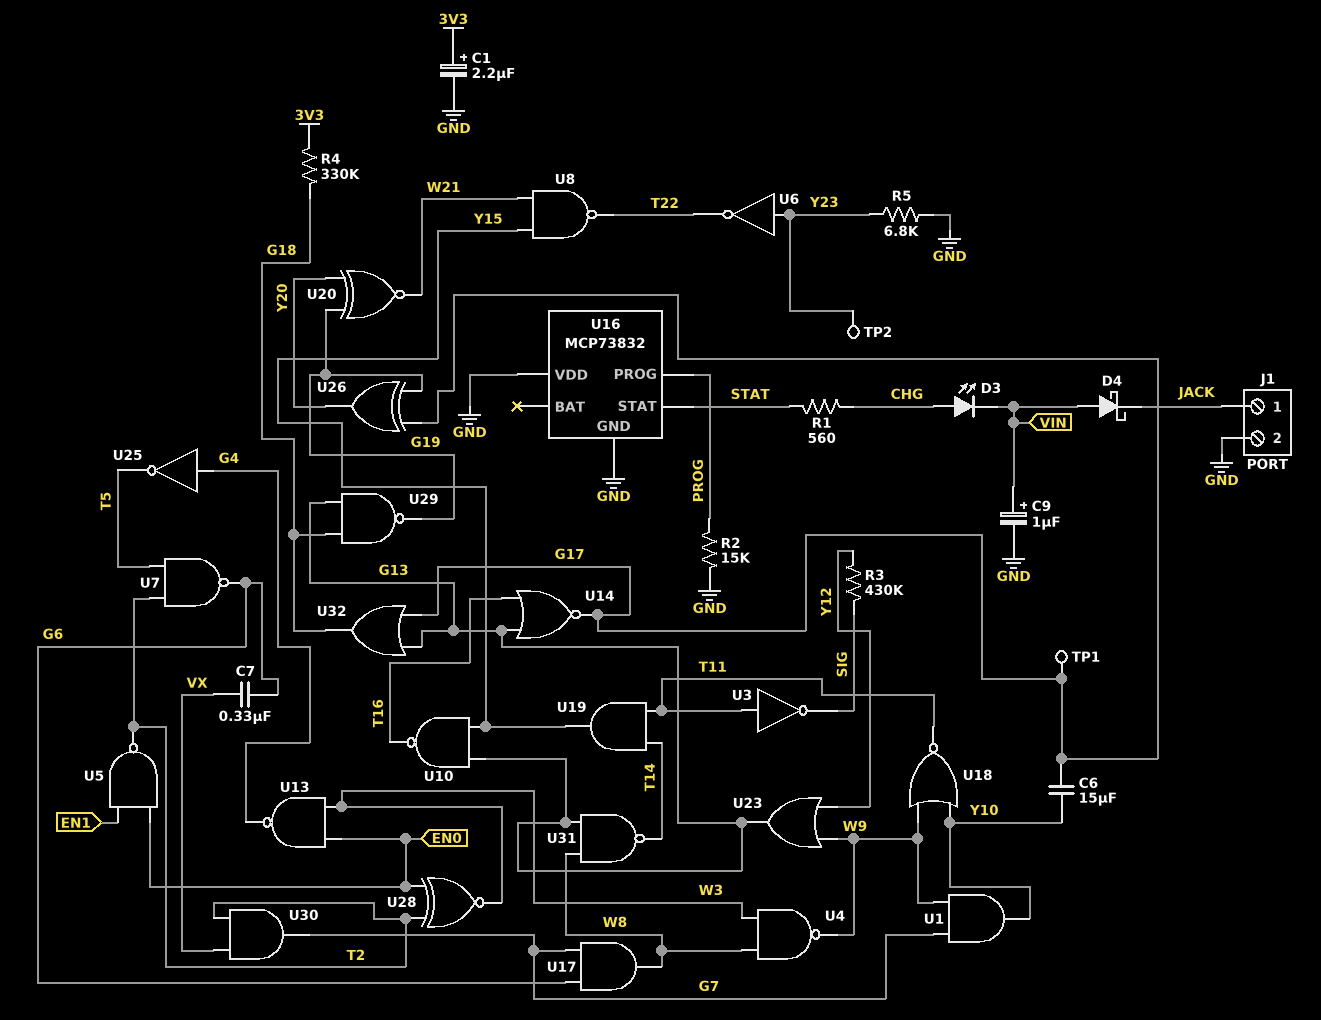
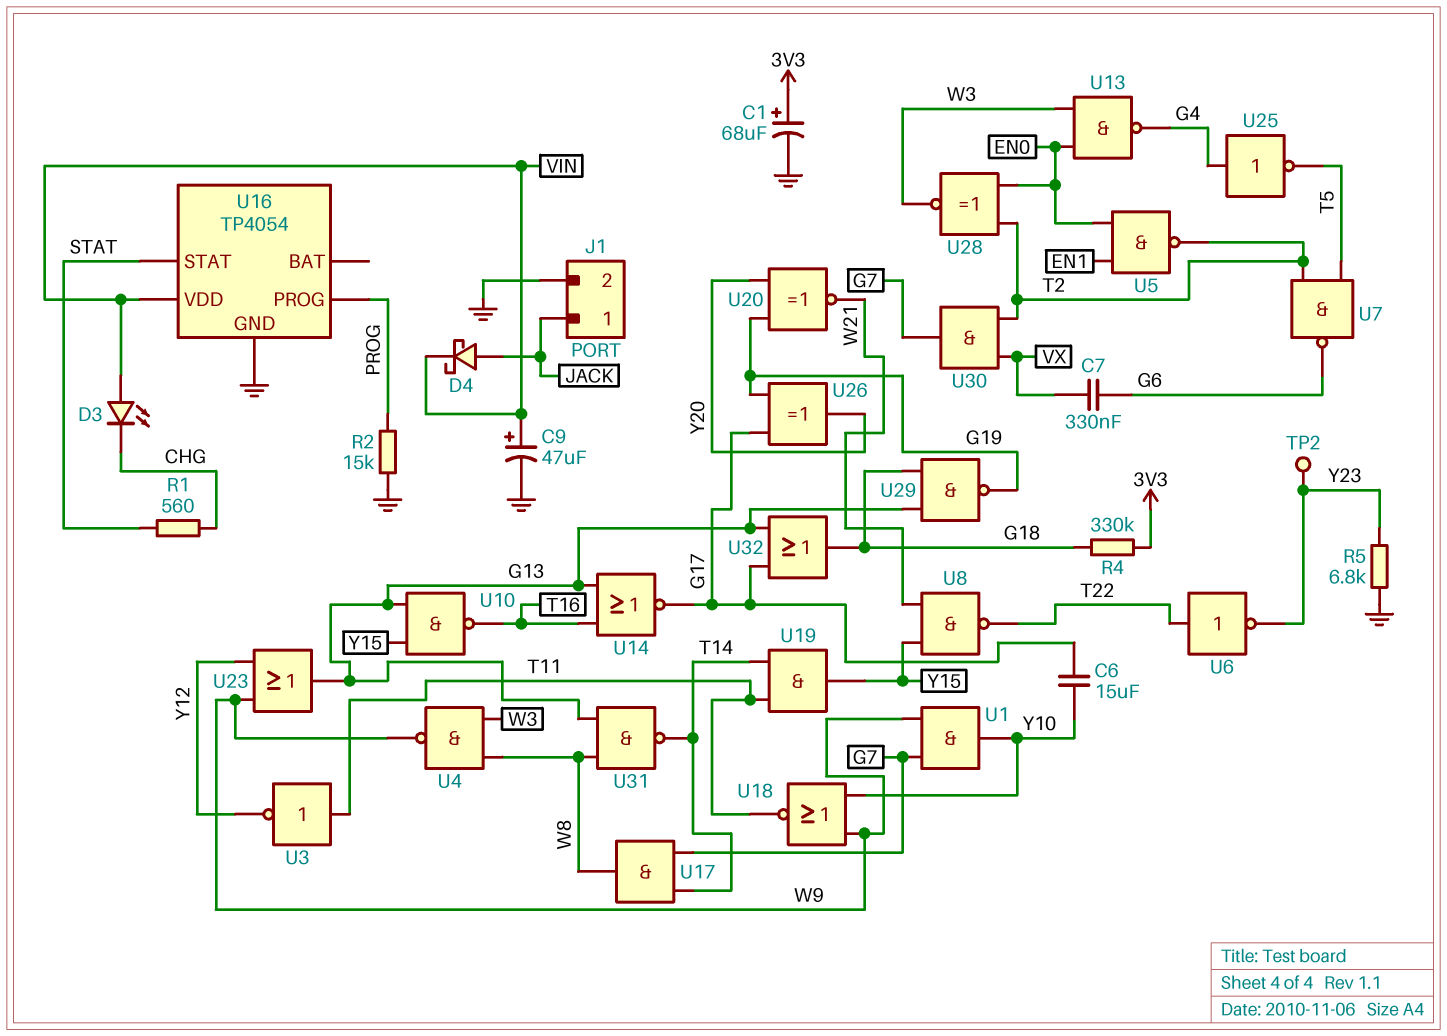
C1: 2.2uF (plus 3V3, minus GND) -> 68uF (plus 3V3, minus GND)
C9: 1uF (plus VIN, minus GND) -> 47uF (plus VIN, minus GND)
D3: LED (A CHG, K VIN) -> LED (A VIN, K CHG)
D4: schottky (A VIN, K JACK) -> schottky (A JACK, K VIN)
R3: 430k (SIG, Y12) -> none
TP1: test point (G17) -> none
U3: NOT (in T11, out SIG) -> NOT (in T11, out Y12)
U6: NOT (in Y23, out T22) -> NOT (in T22, out Y23)
U16: MCP73832 -> TP4054
U16 pin VDD: GND -> VIN
U17: AND (in G6, in G7, out W8) -> AND (in G7, in T14, out W8)

